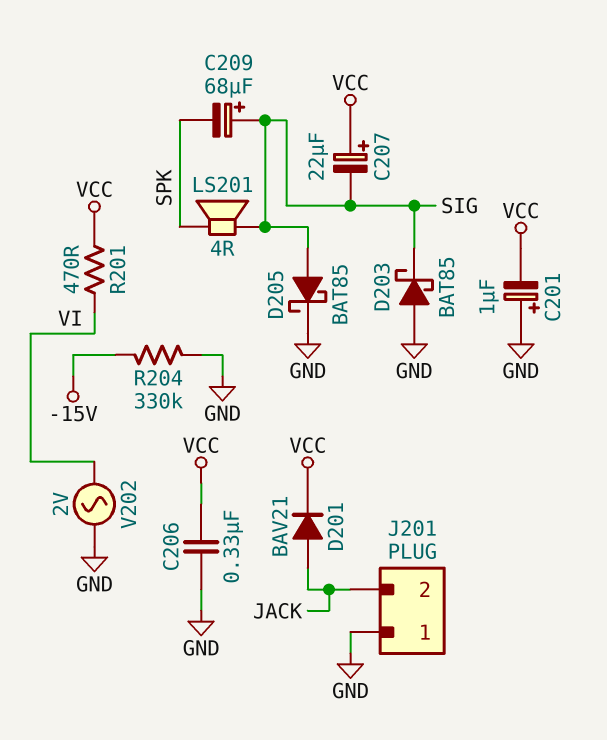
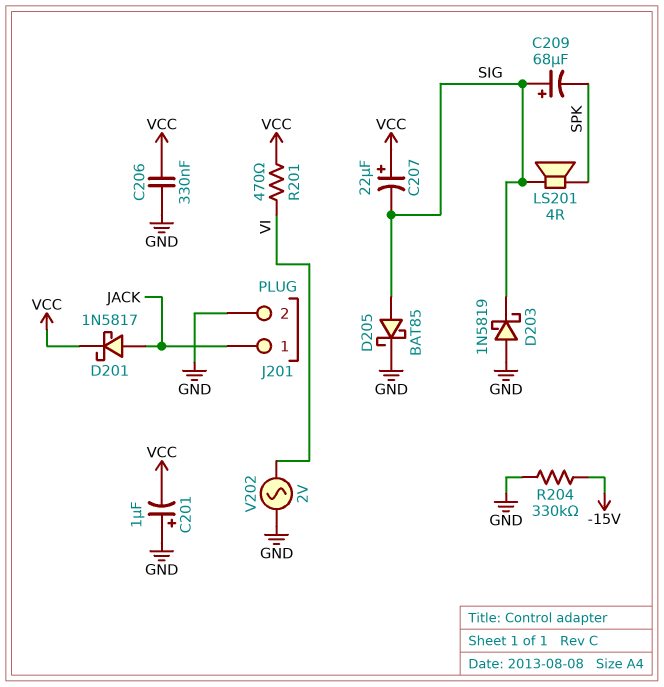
D201: diode BAV21 (A JACK, K VCC) -> schottky 1N5817 (A JACK, K VCC)
D203: schottky BAT85 (A GND, K SIG) -> schottky 1N5819 (A GND, K SIG)
J201 pin 1: GND -> JACK
J201 pin 2: JACK -> GND

